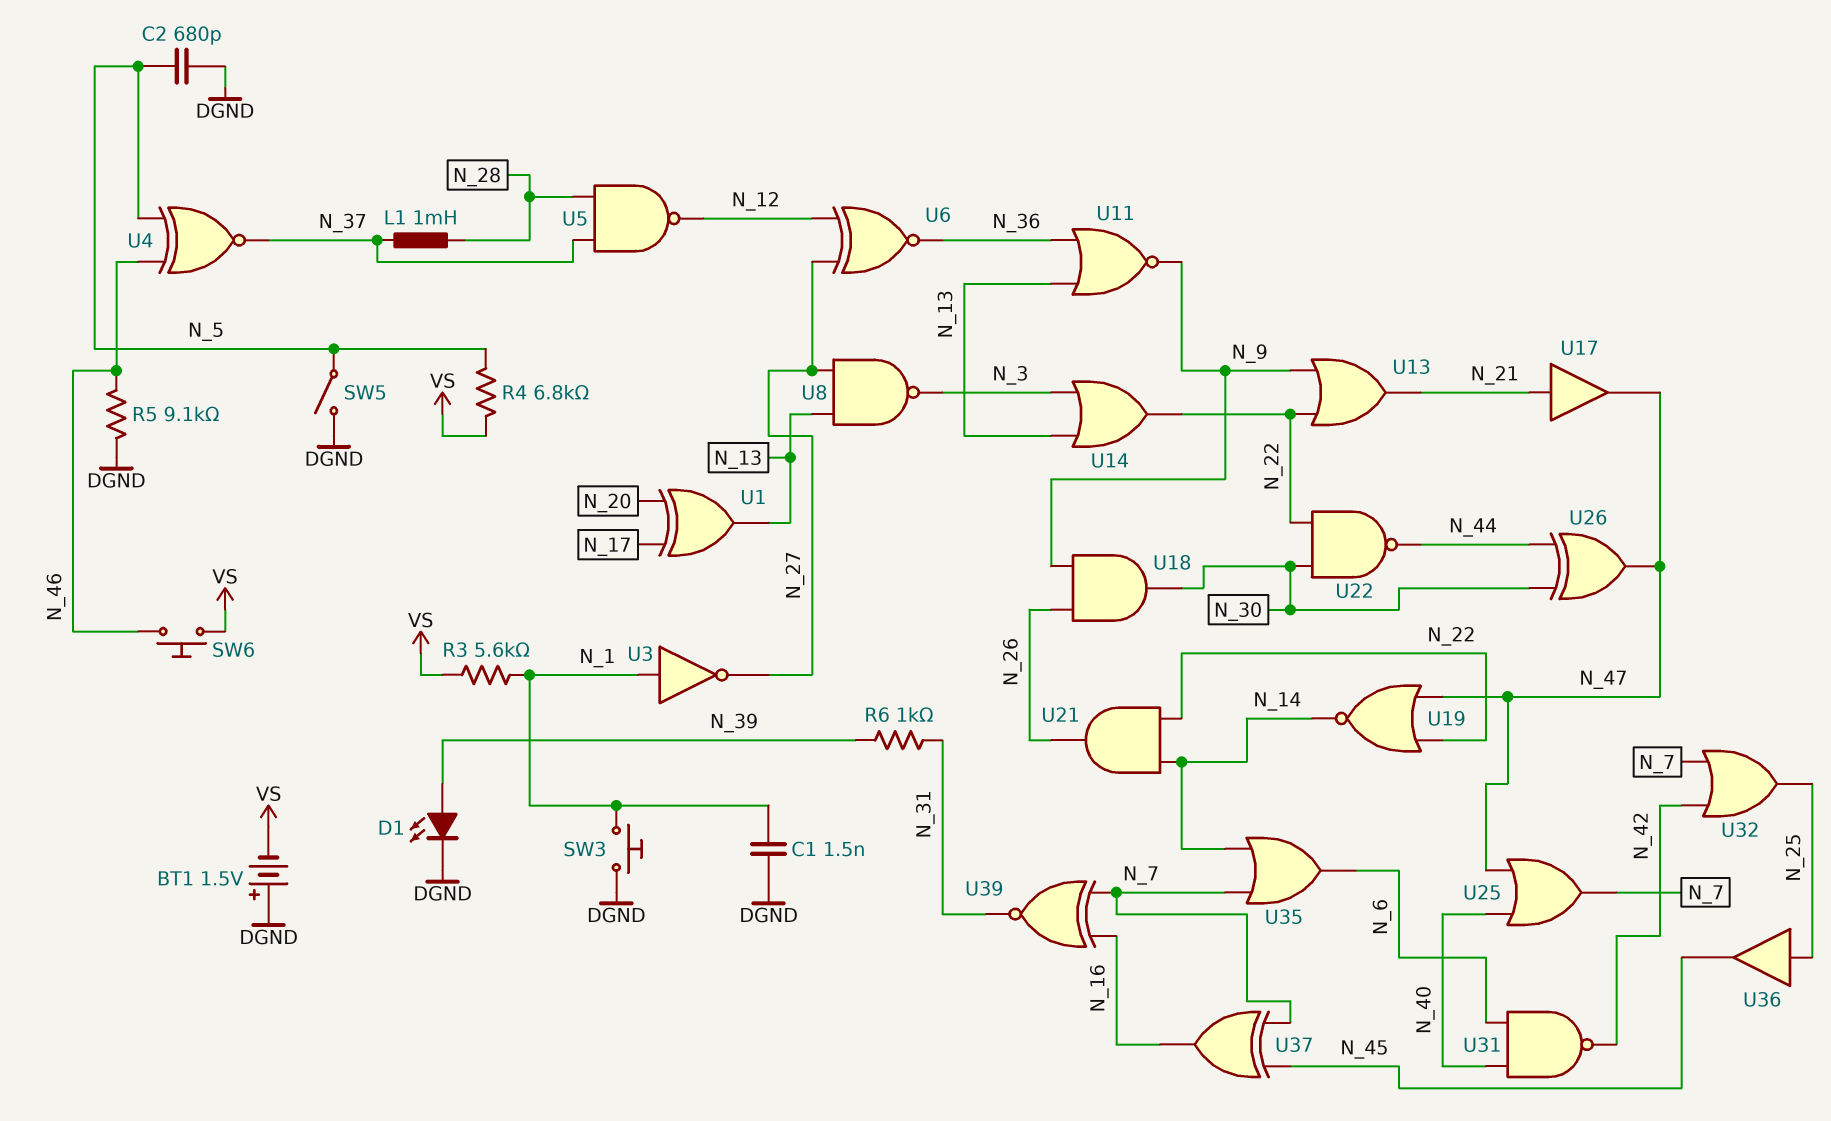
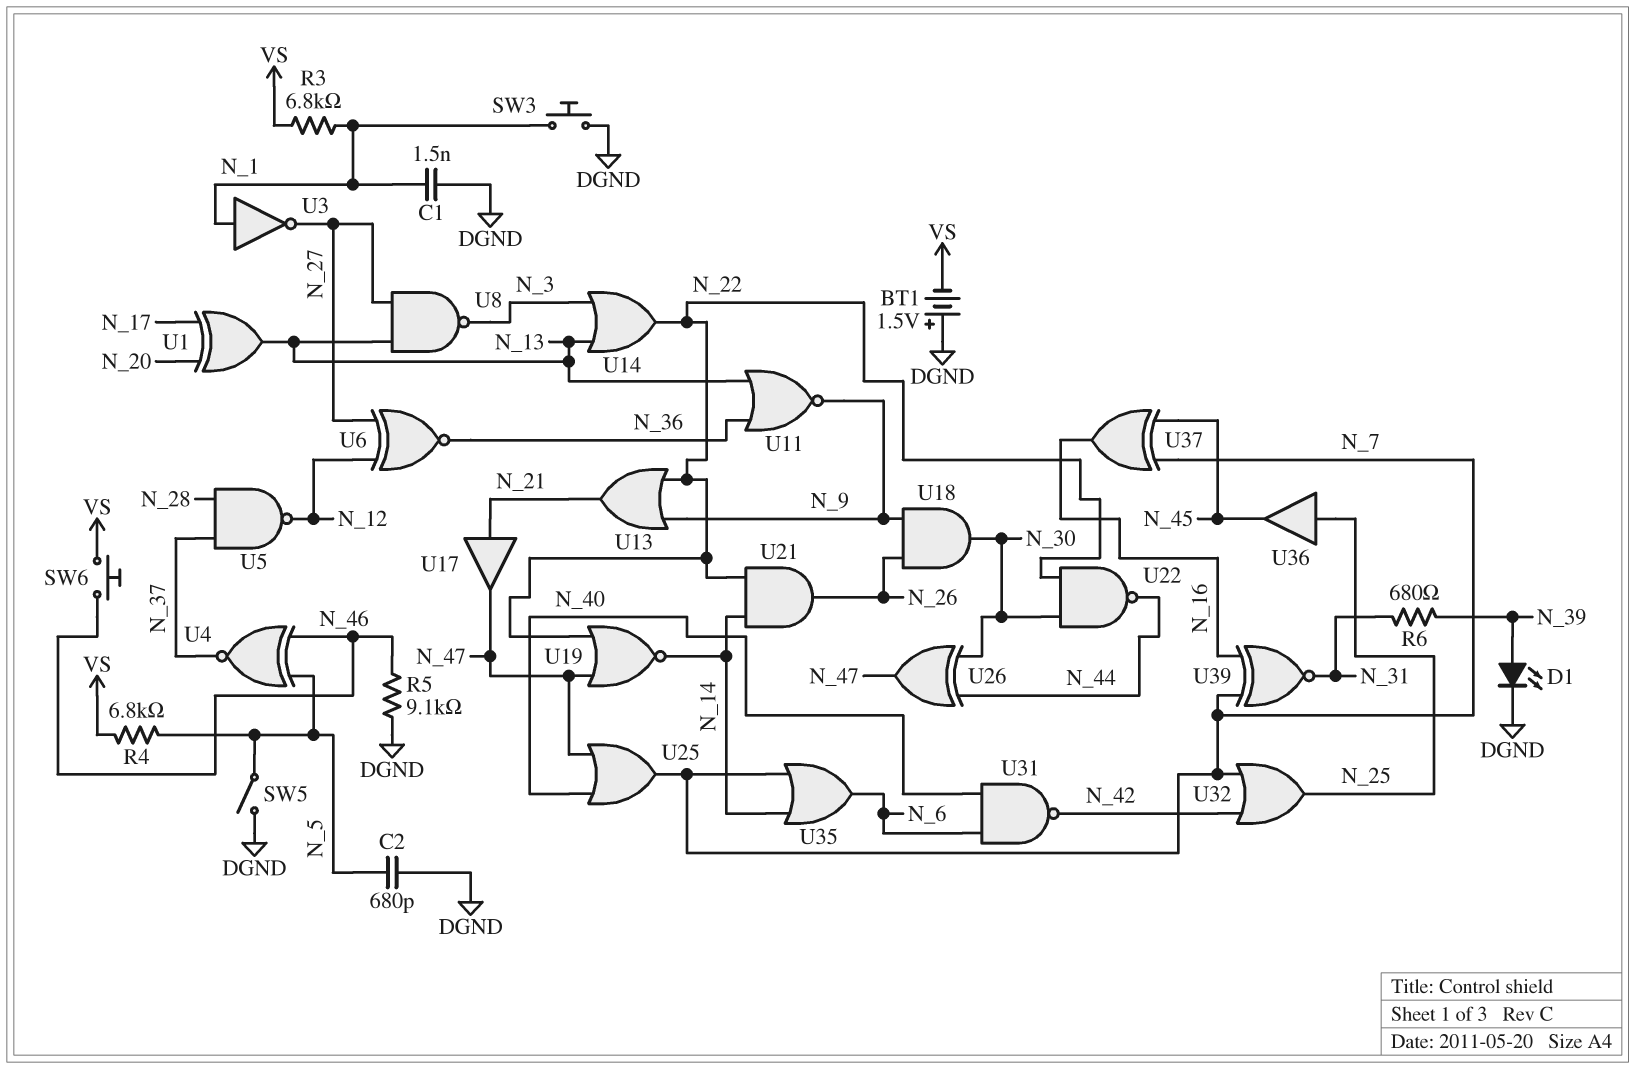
L1: 1mH (N_28, N_37) -> none
R3: 5.6k (N_1, VS) -> 6.8k (N_1, VS)
R6: 1k (N_31, N_39) -> 680 (N_31, N_39)

